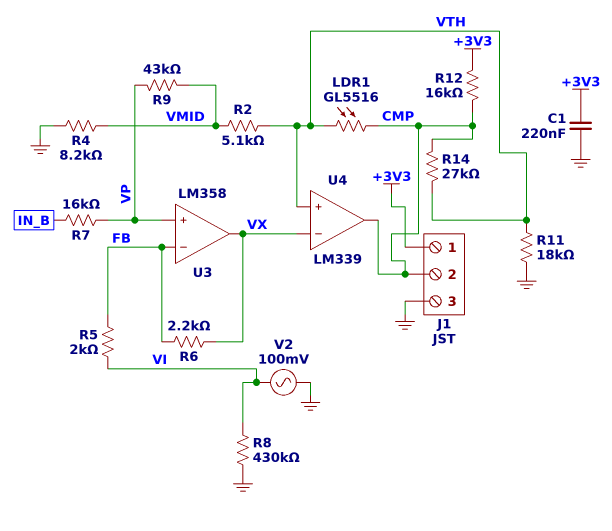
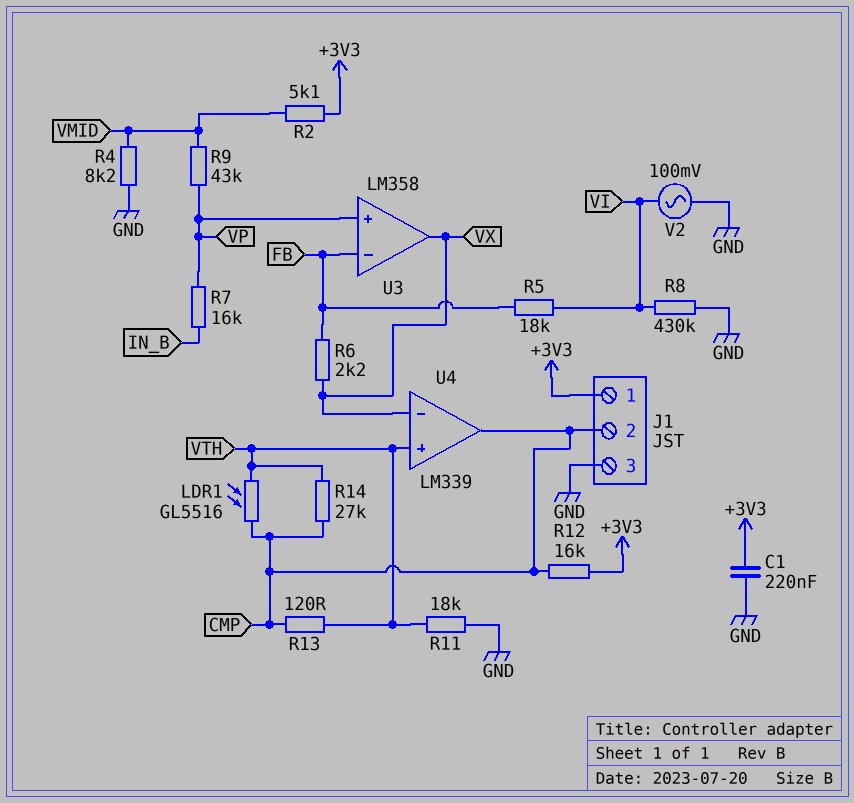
R2: 5.1k (VMID, VTH) -> 5.1k (+3V3, VMID)
R5: 2k (FB, VI) -> 18k (FB, VI)
R13: none -> 120 (CMP, VTH)

